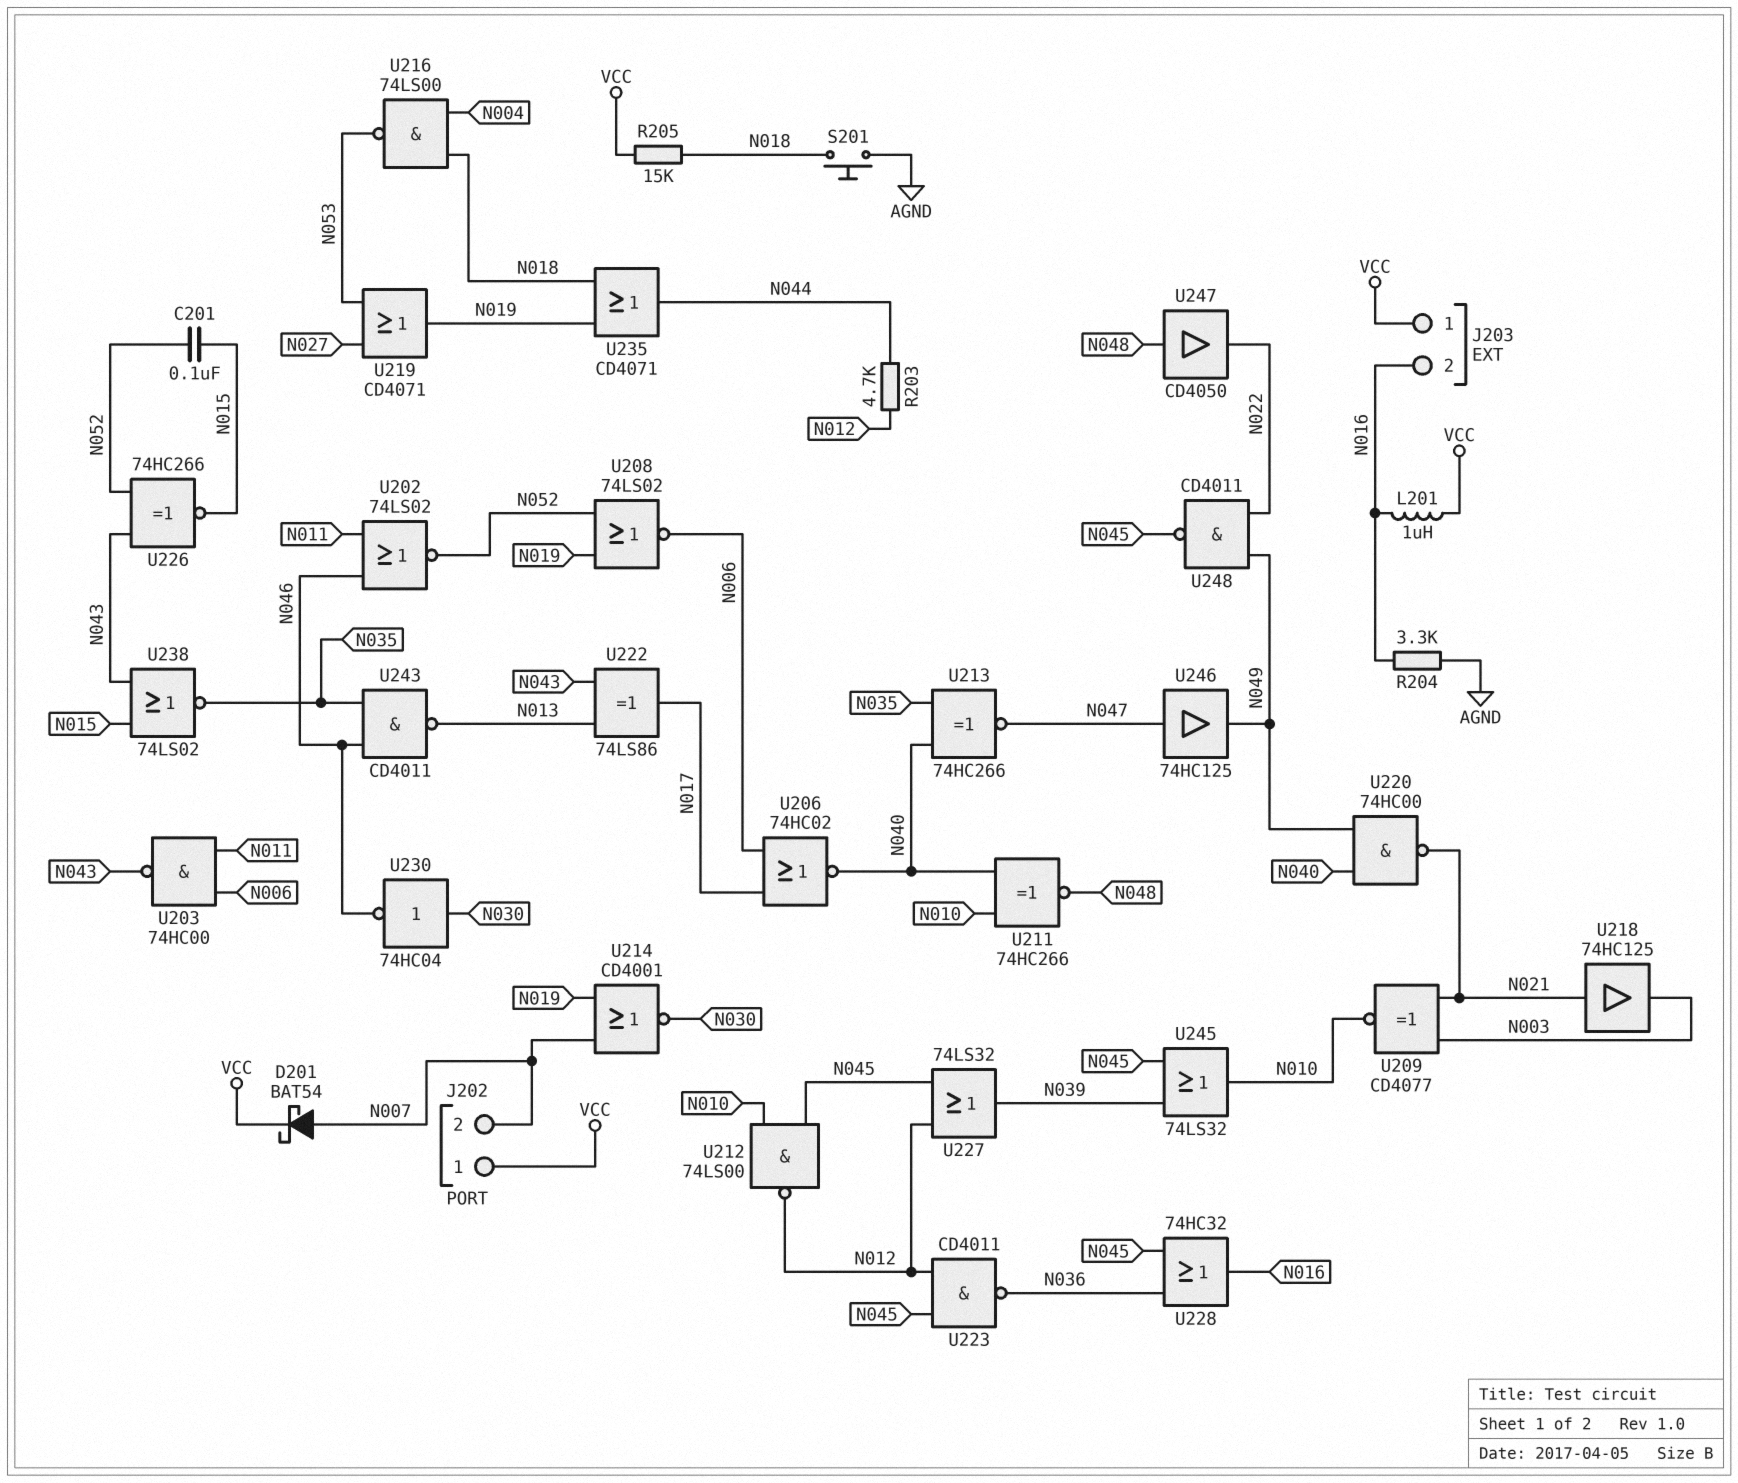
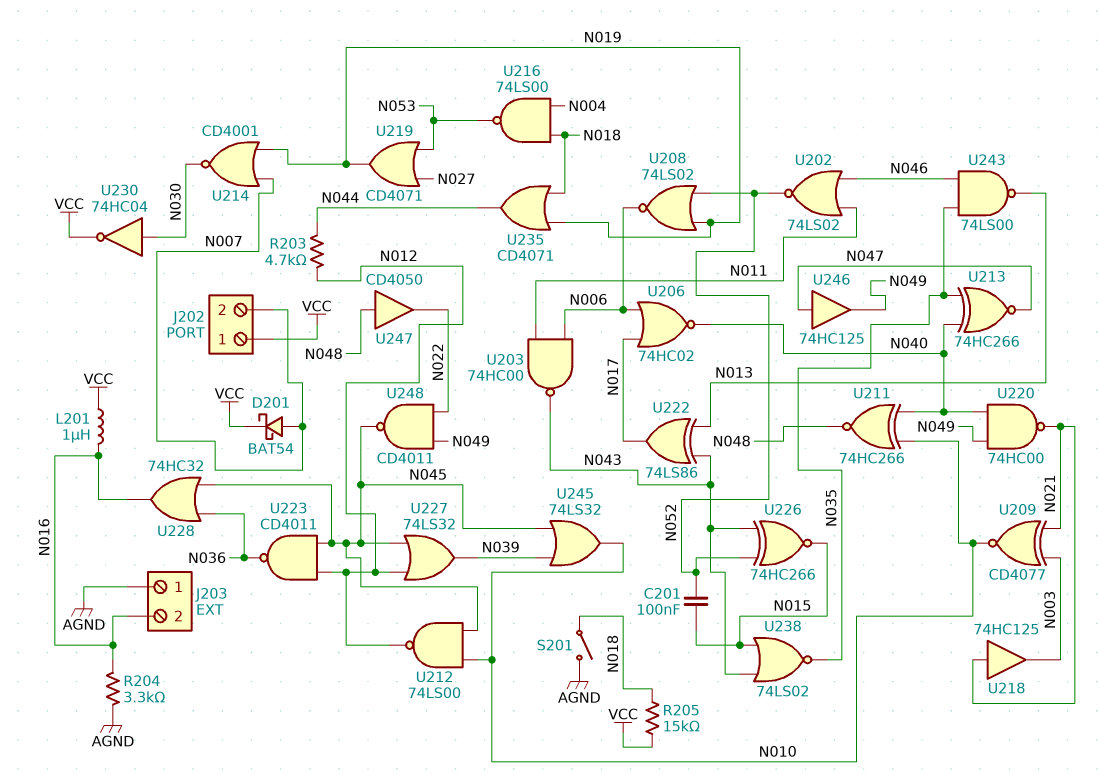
J203 pin 1: VCC -> AGND
S201: button (AGND, N018) -> switch (AGND, N018)
U230: NOT 74HC04 (in N030, out N046) -> NOT 74HC04 (in N030, out VCC)
U243: NAND CD4011 (in N035, in N046, out N013) -> NAND 74LS00 (in N035, in N046, out N013)

